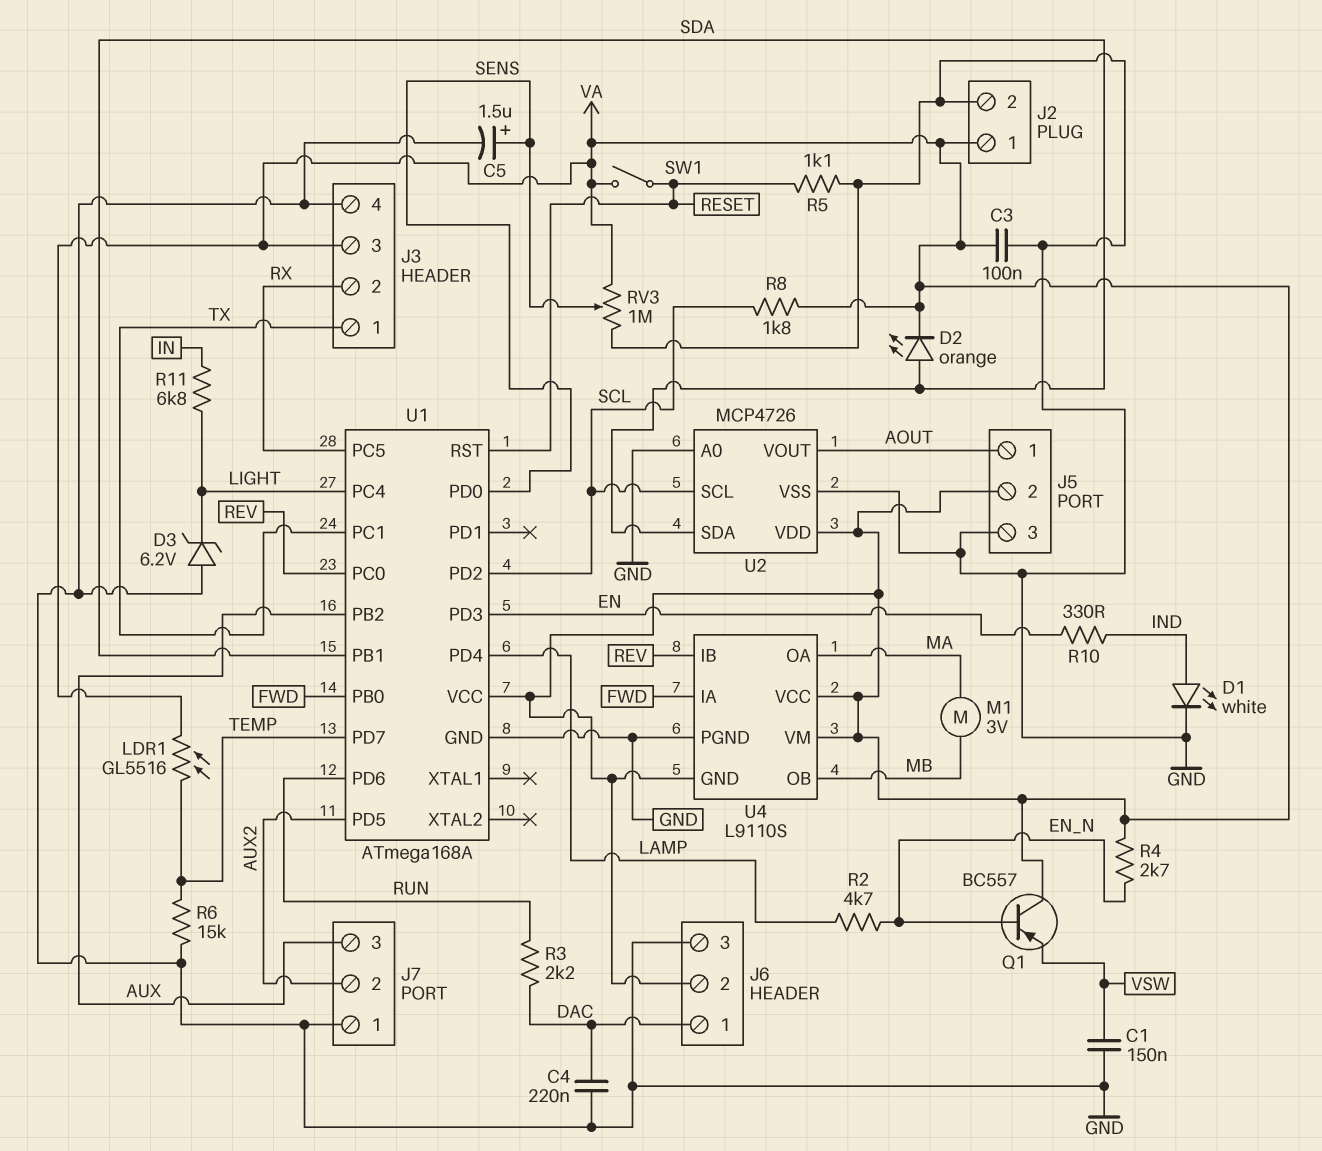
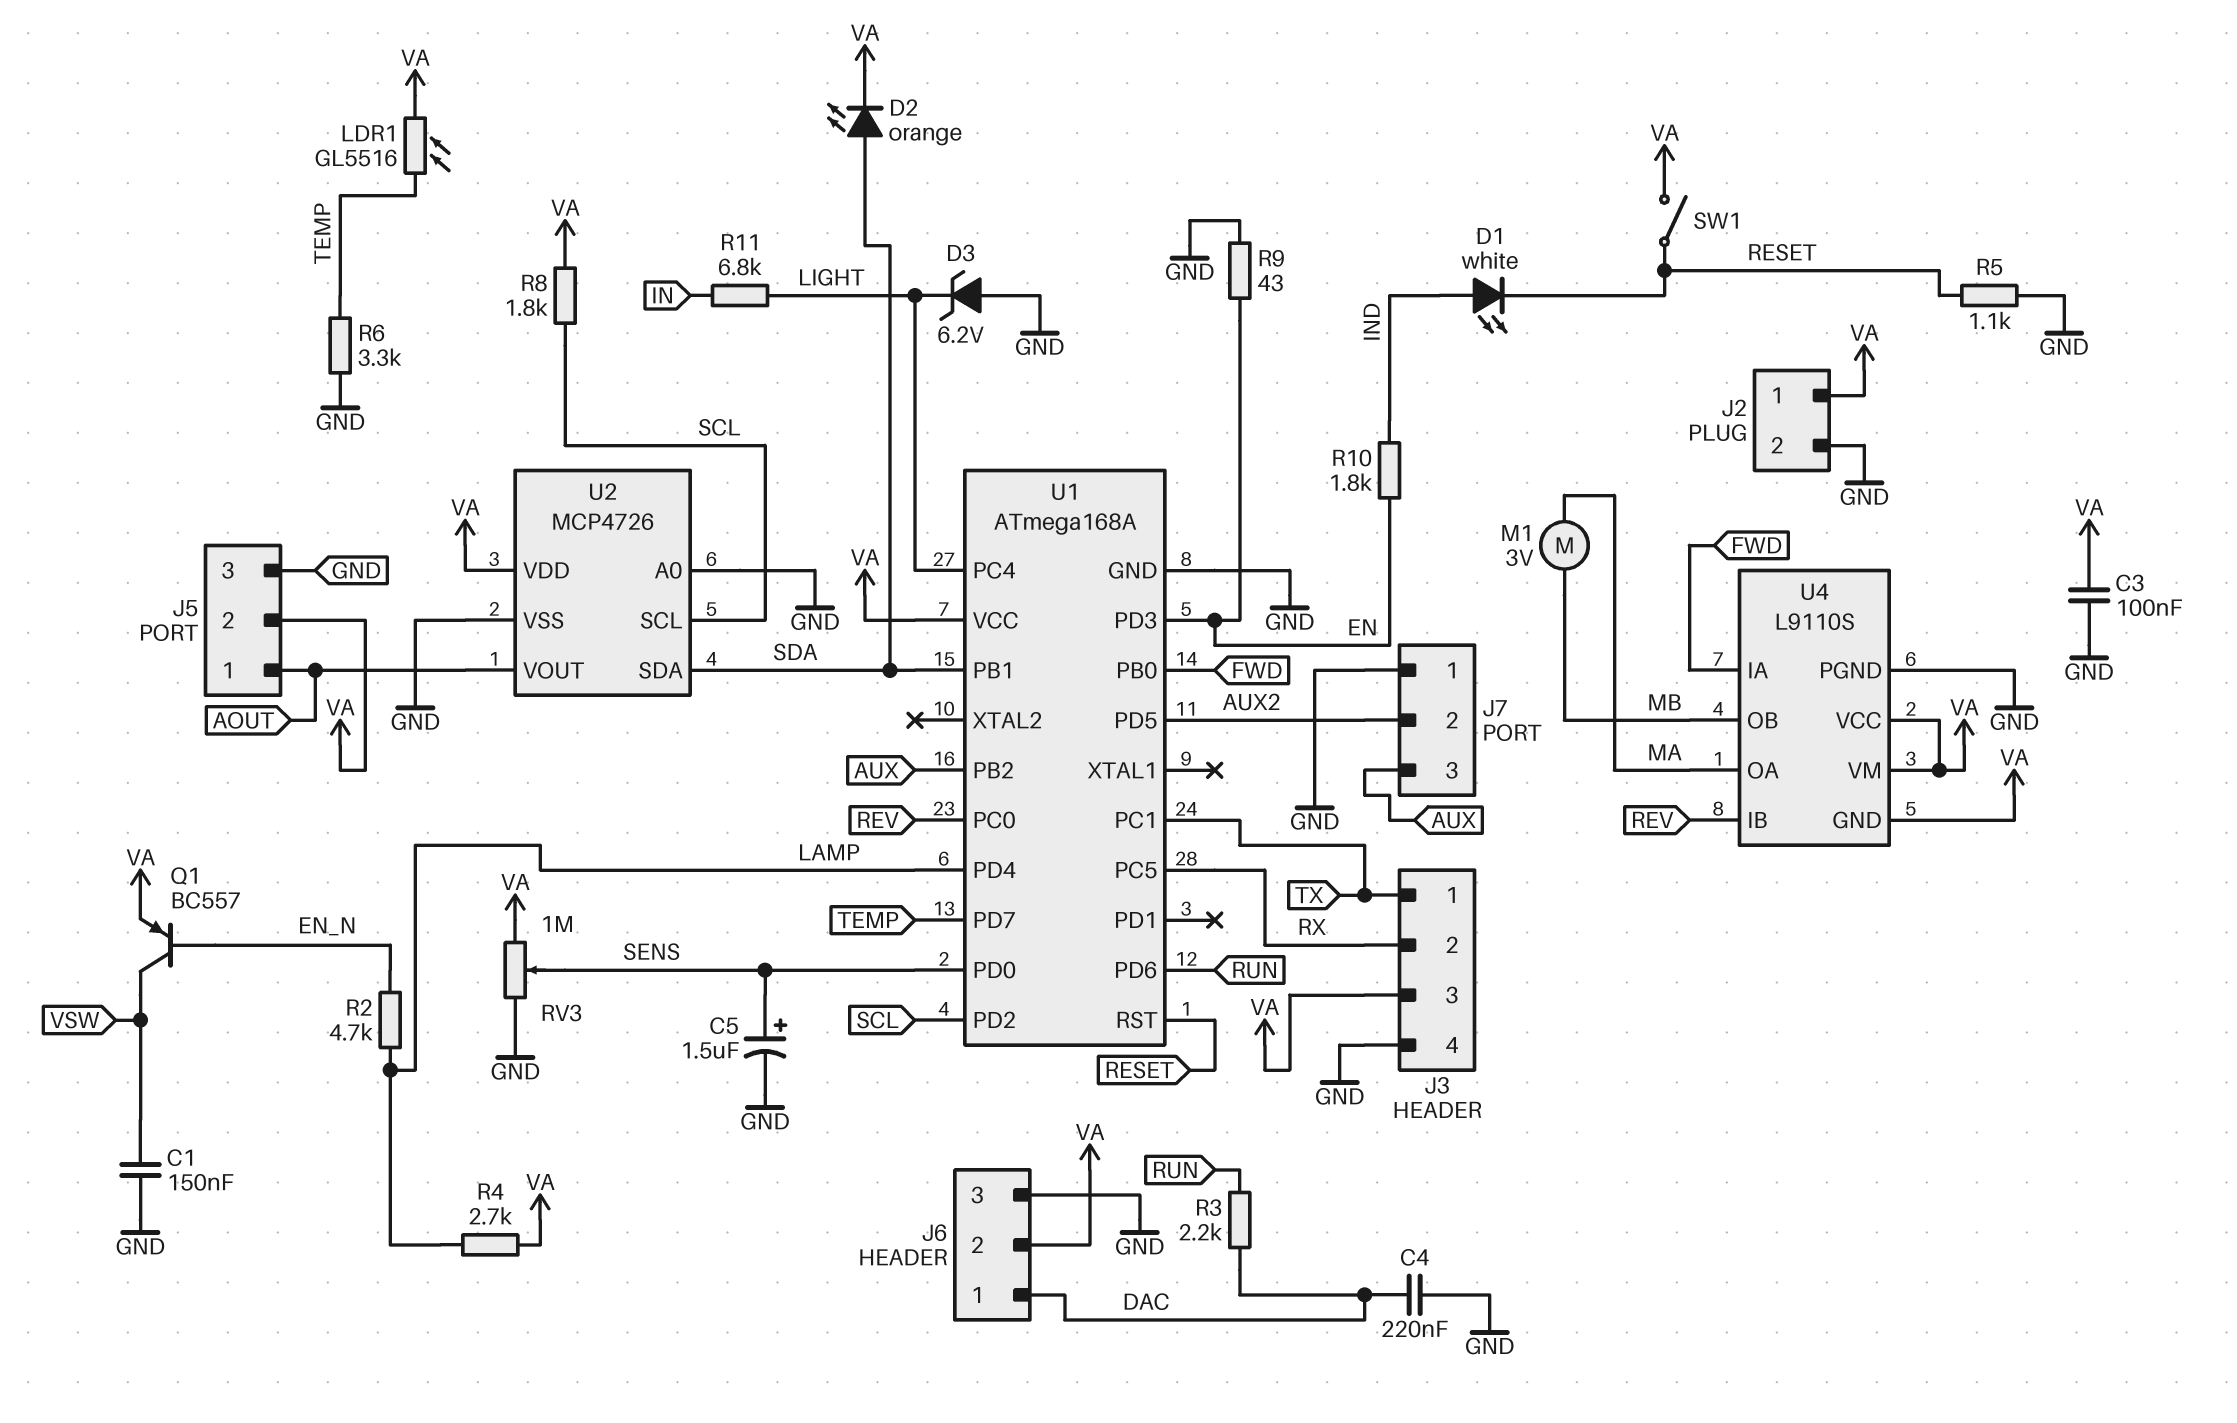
D1: LED white (A IND, K GND) -> LED white (A IND, K RESET)
Q1: PNP BC557 (B EN_N, C VA, E VSW) -> PNP BC557 (B EN_N, C VSW, E VA)
R4: 2.7k (EN_N, VA) -> 2.7k (LAMP, VA)
R6: 15k (GND, TEMP) -> 3.3k (GND, TEMP)
R9: none -> 43 (EN, GND)
R10: 330 (EN, IND) -> 1.8k (EN, IND)

